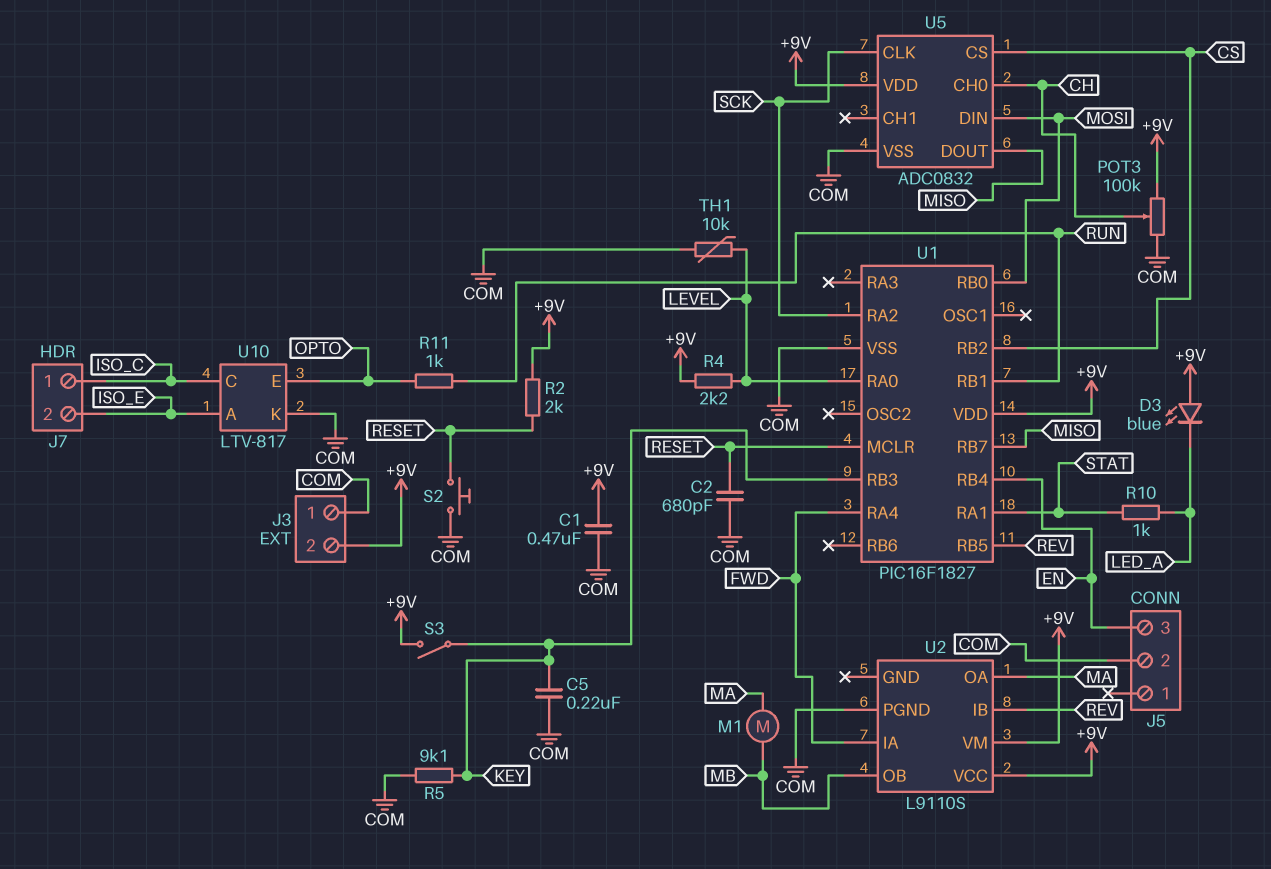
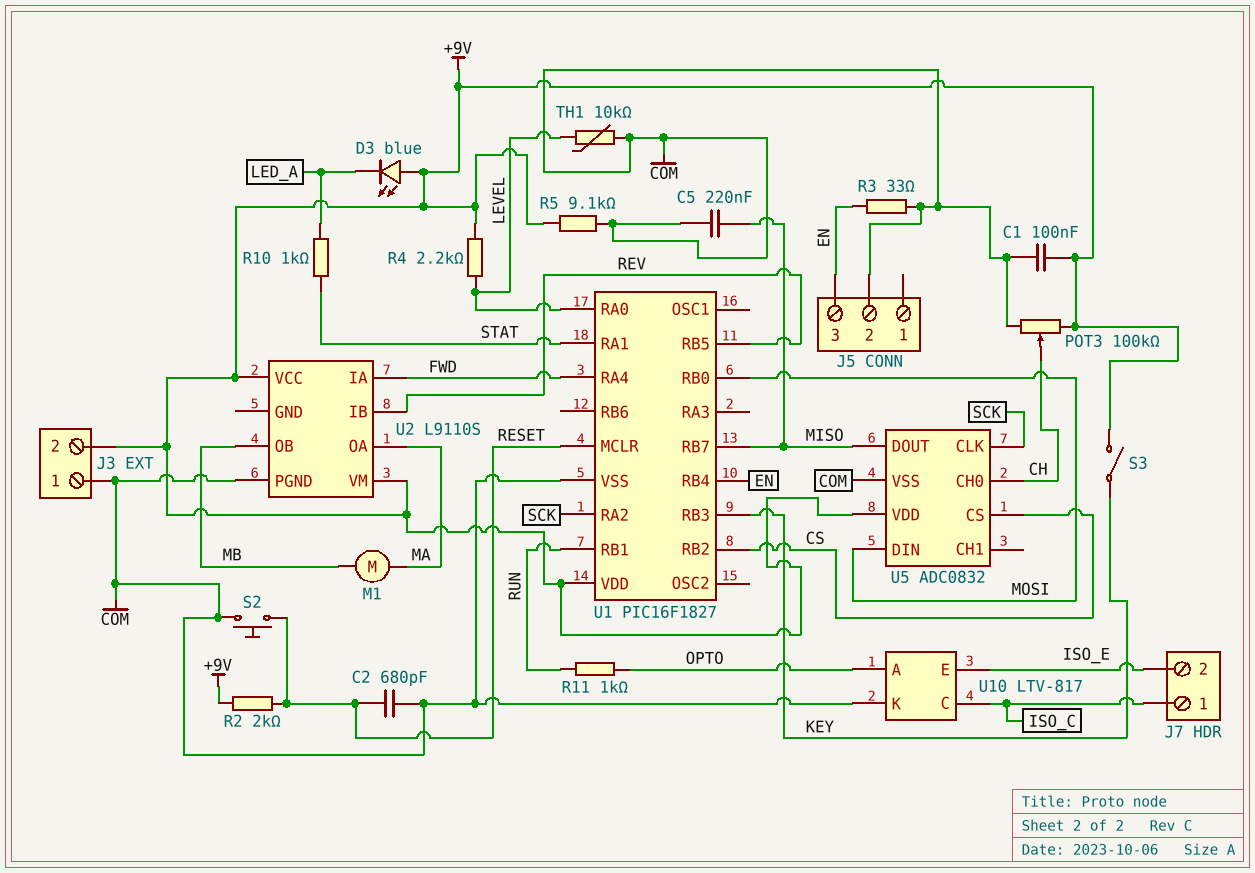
C1: 470nF (+9V, COM) -> 100nF (+9V, COM)
C5: 220nF (COM, KEY) -> 220nF (COM, MISO)
R3: none -> 33 (COM, EN)
R5: 9.1k (COM, KEY) -> 9.1k (+9V, COM)
U10 pin A: ISO_E -> OPTO
U10 pin E: OPTO -> ISO_E

